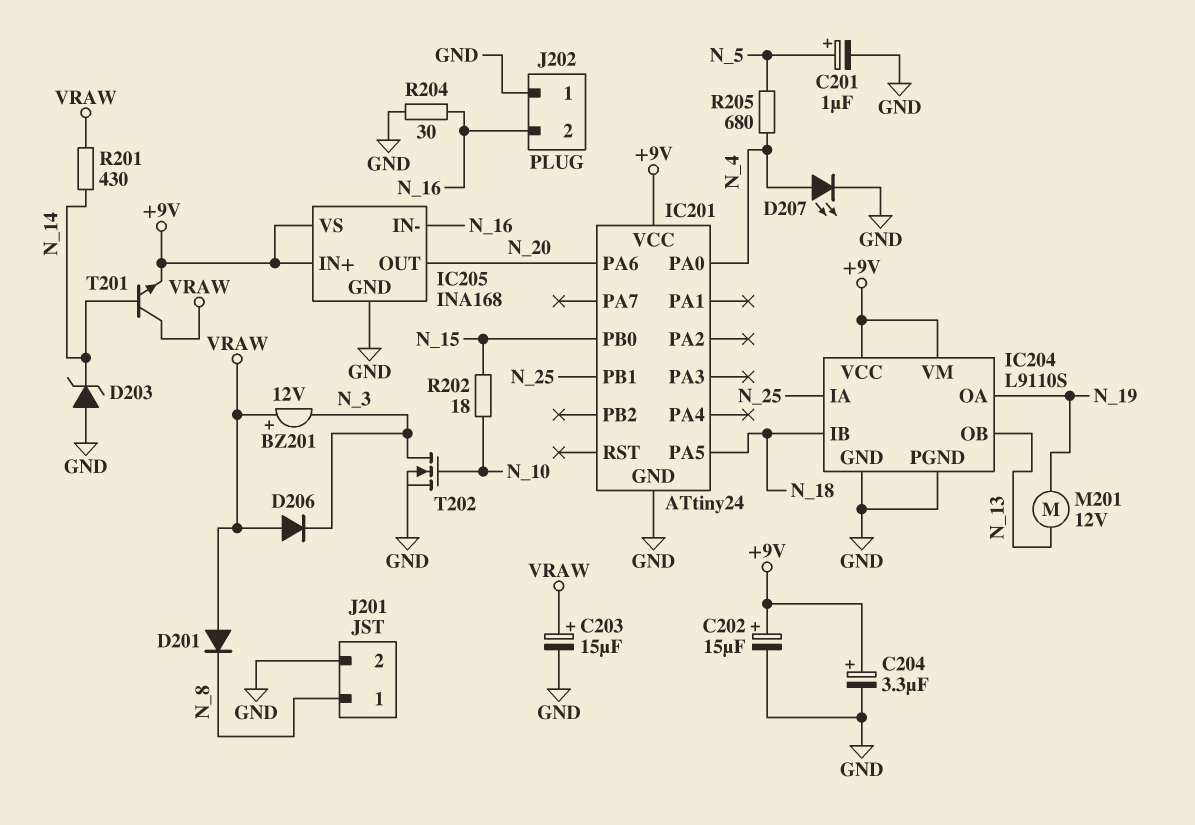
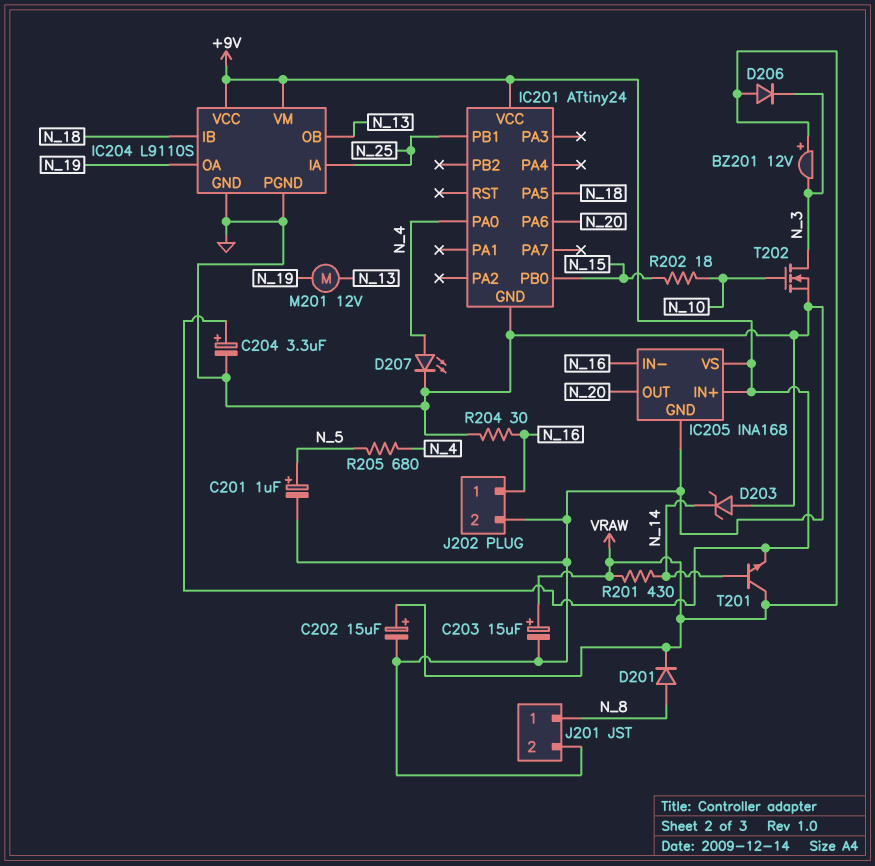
C202: 15uF (plus +9V, minus GND) -> 15uF (plus VRAW, minus GND)
D201: diode (A VRAW, K N_8) -> diode (A N_8, K VRAW)
J202 pin 1: GND -> N_16
J202 pin 2: N_16 -> GND

